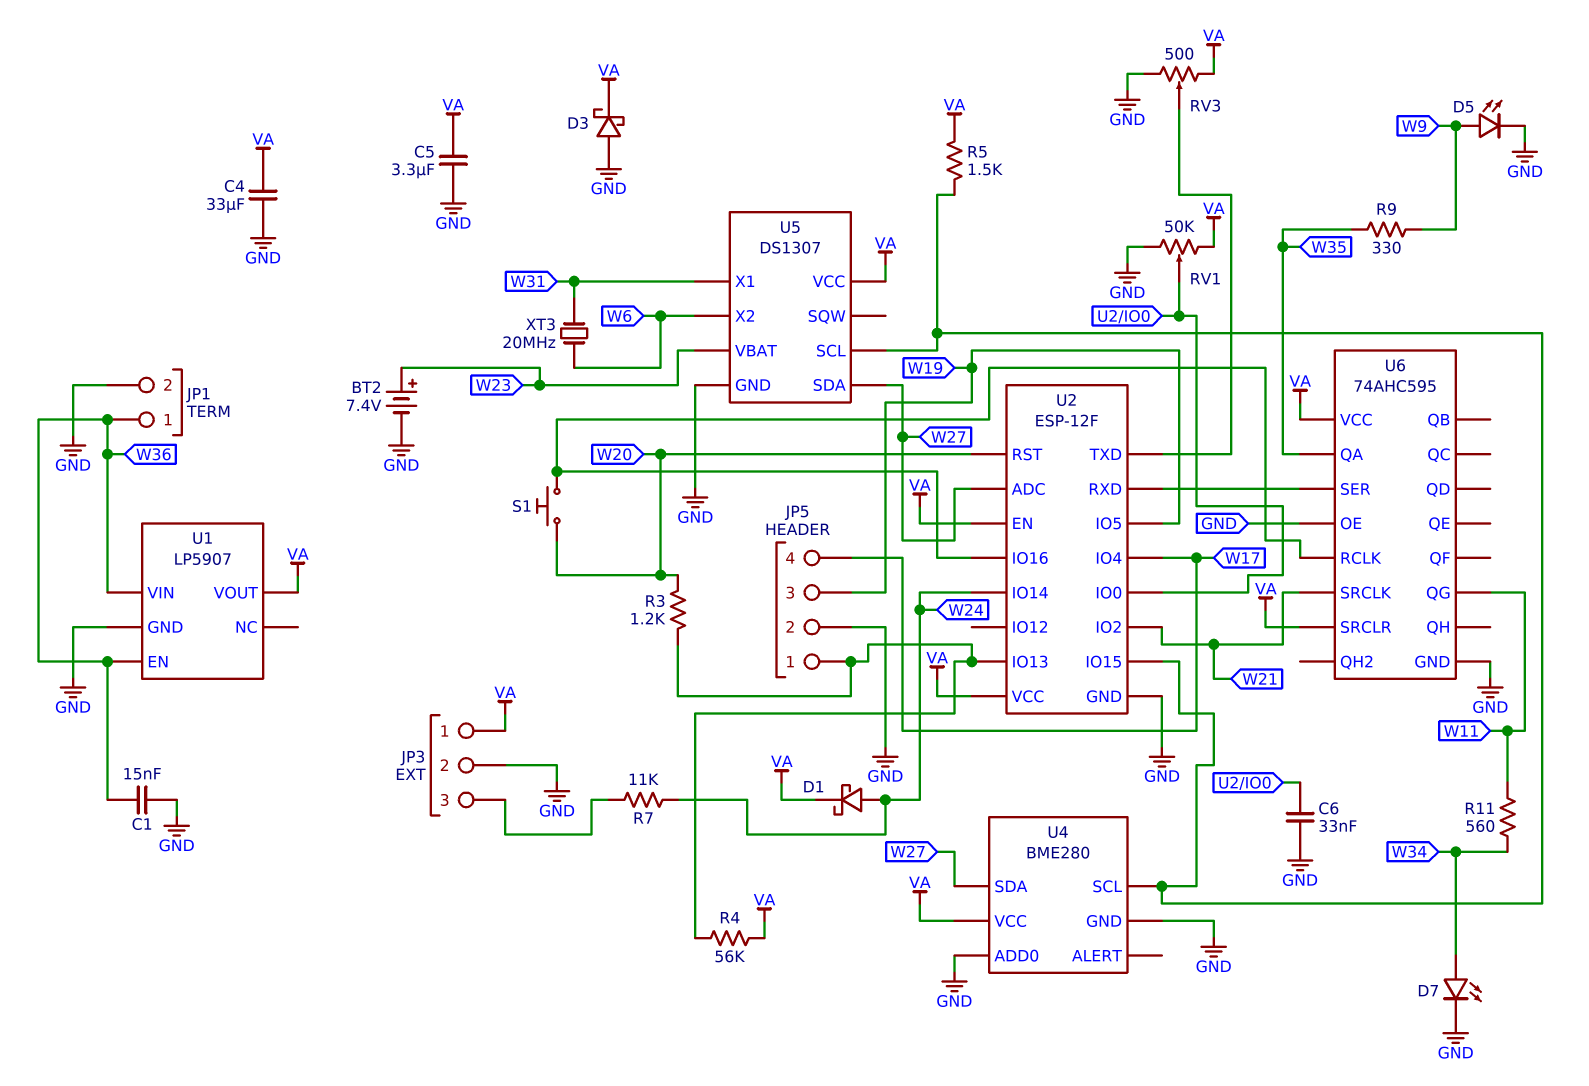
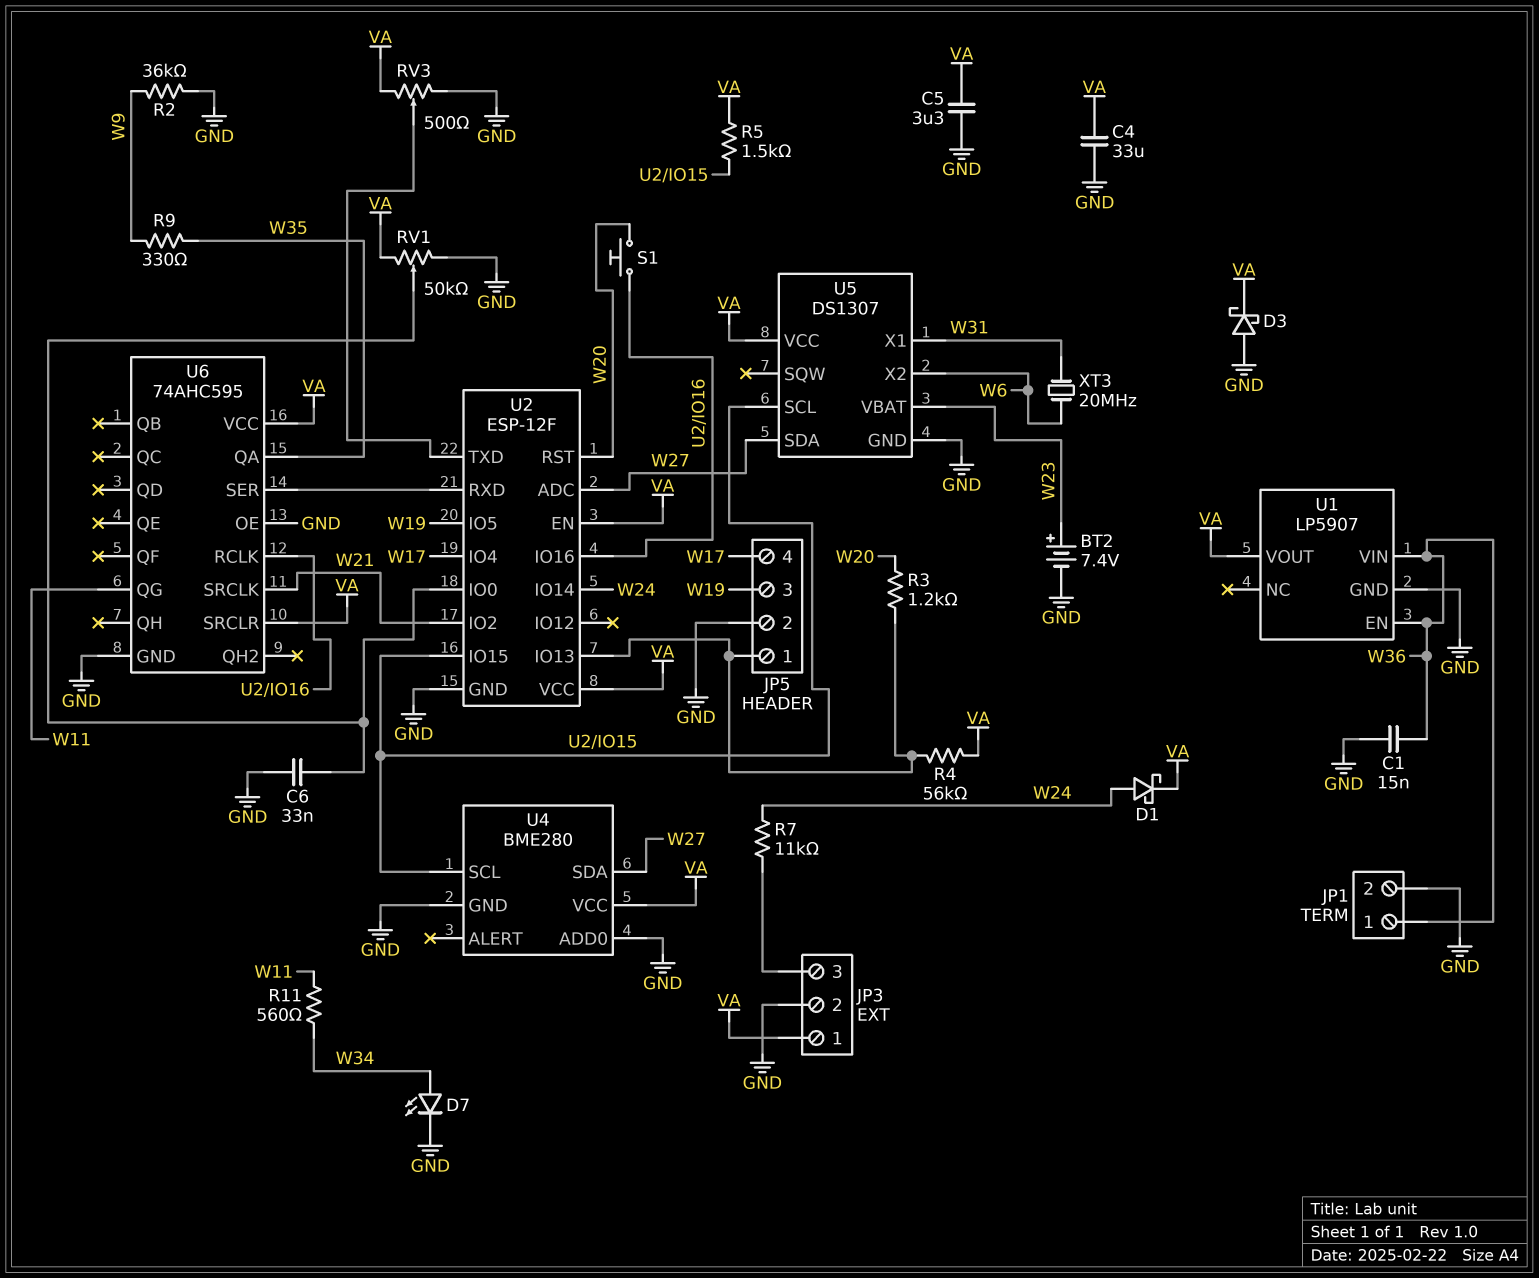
D5: LED (A W9, K GND) -> none
R2: none -> 36k (GND, W9)

